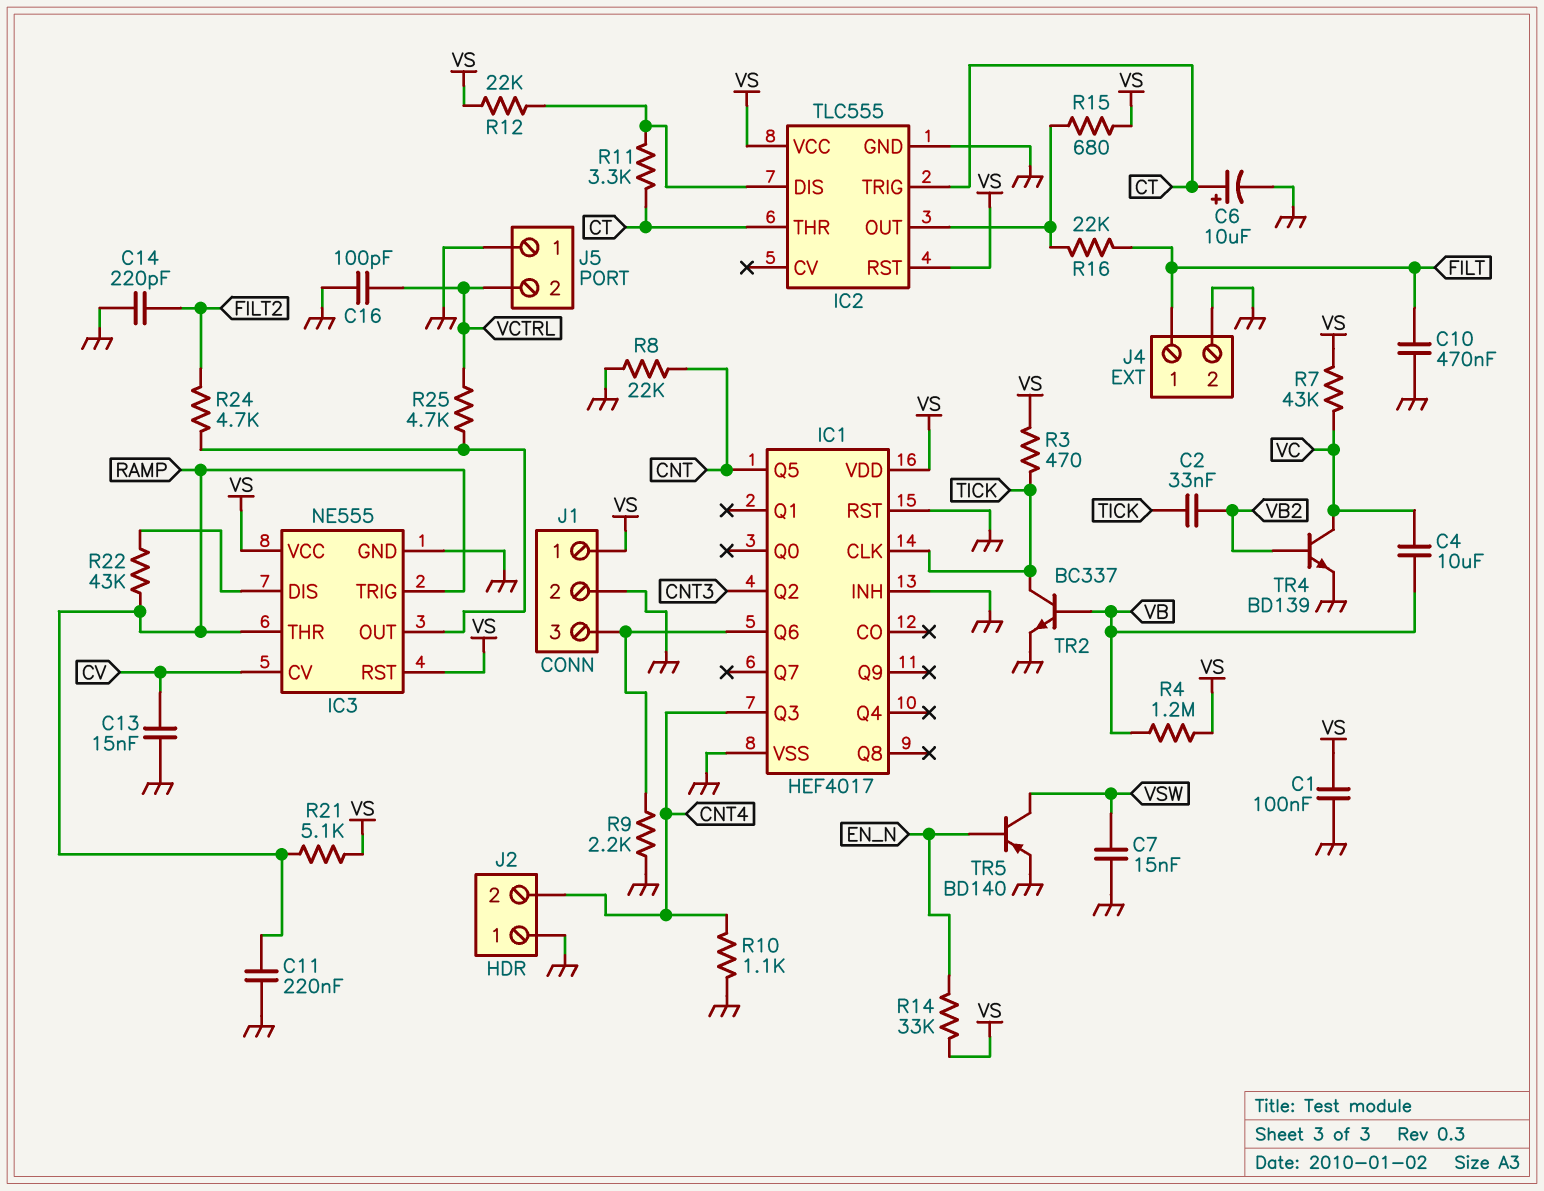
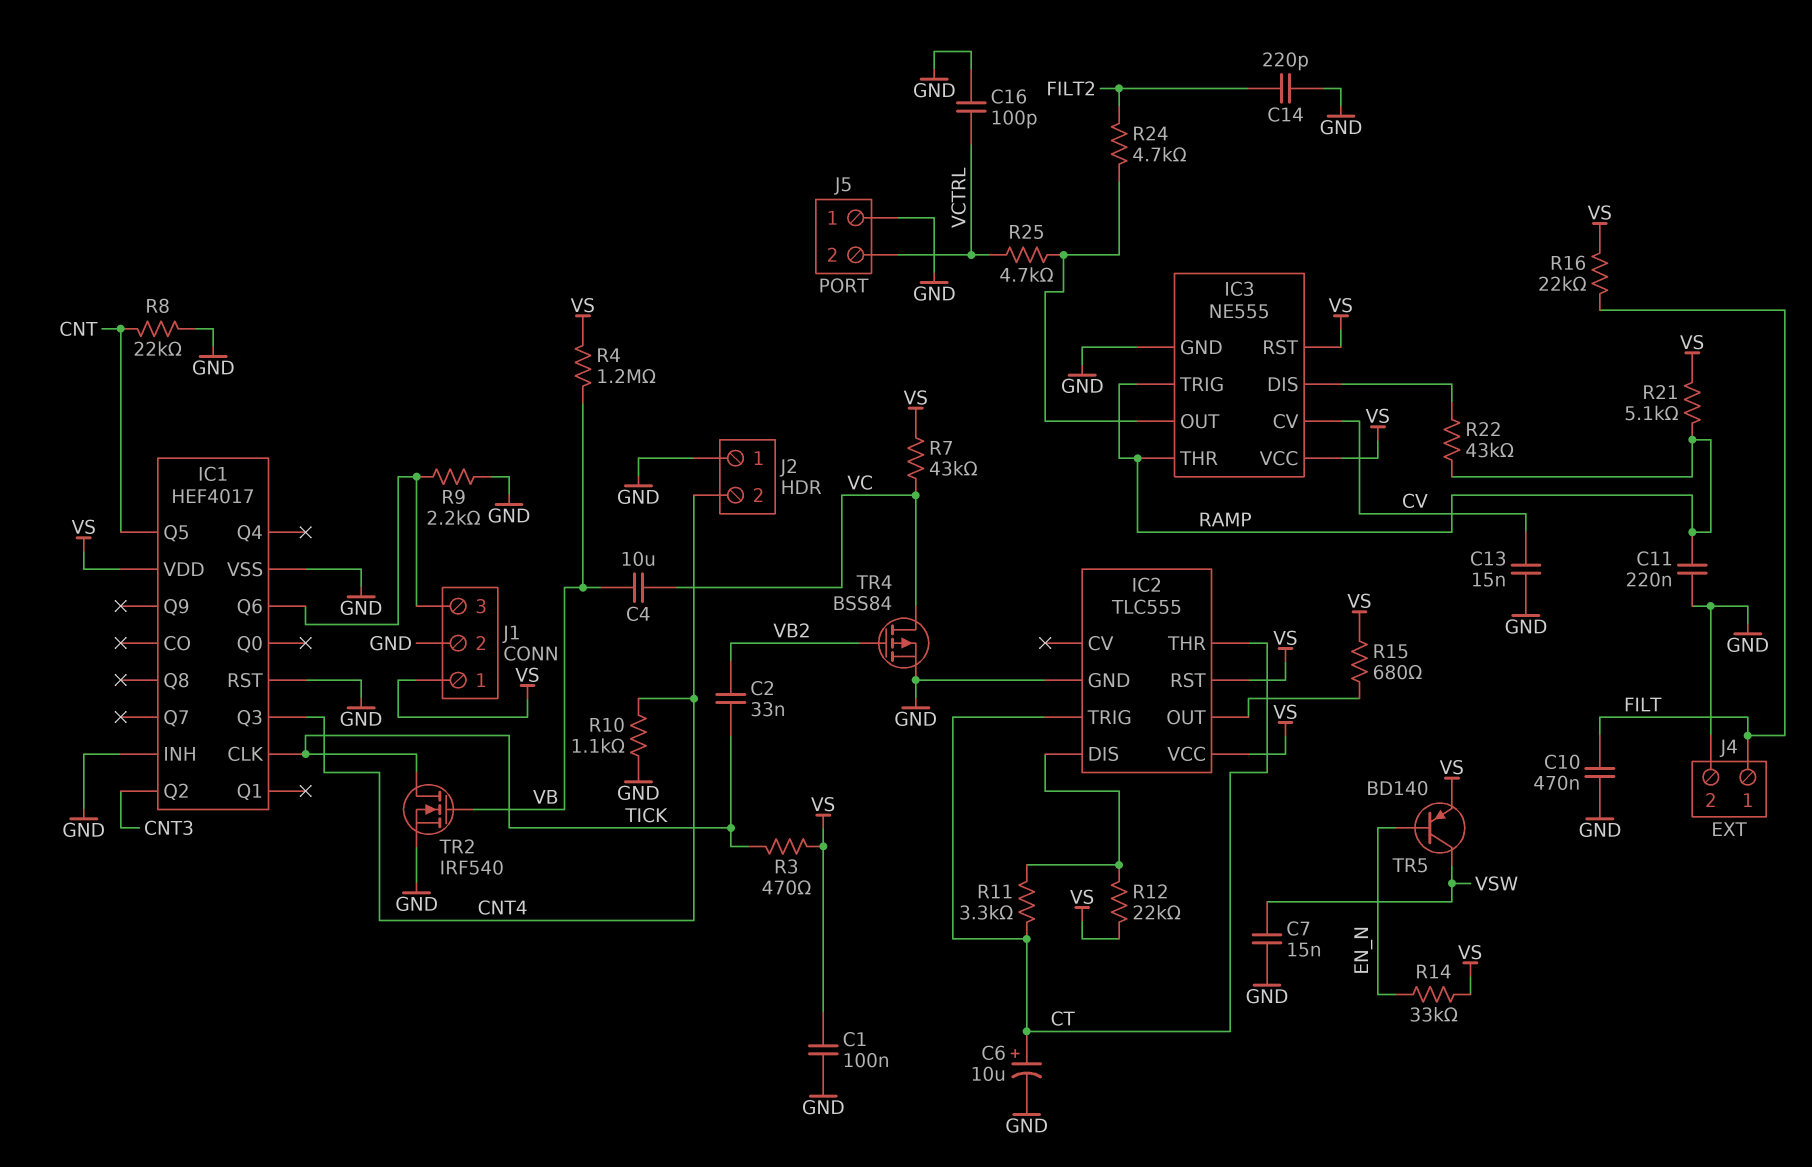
R16: 22k (FILT, IC2/OUT) -> 22k (FILT, VS)
TR2: NPN BC337 (B VB, C TICK, E GND) -> NMOS IRF540 (G VB, D TICK, S GND)
TR4: NPN BD139 (B VB2, C VC, E GND) -> PMOS BSS84 (G VB2, D VC, S GND)
TR5: PNP BD140 (B EN_N, C VSW, E GND) -> PNP BD140 (B EN_N, C VSW, E VS)

